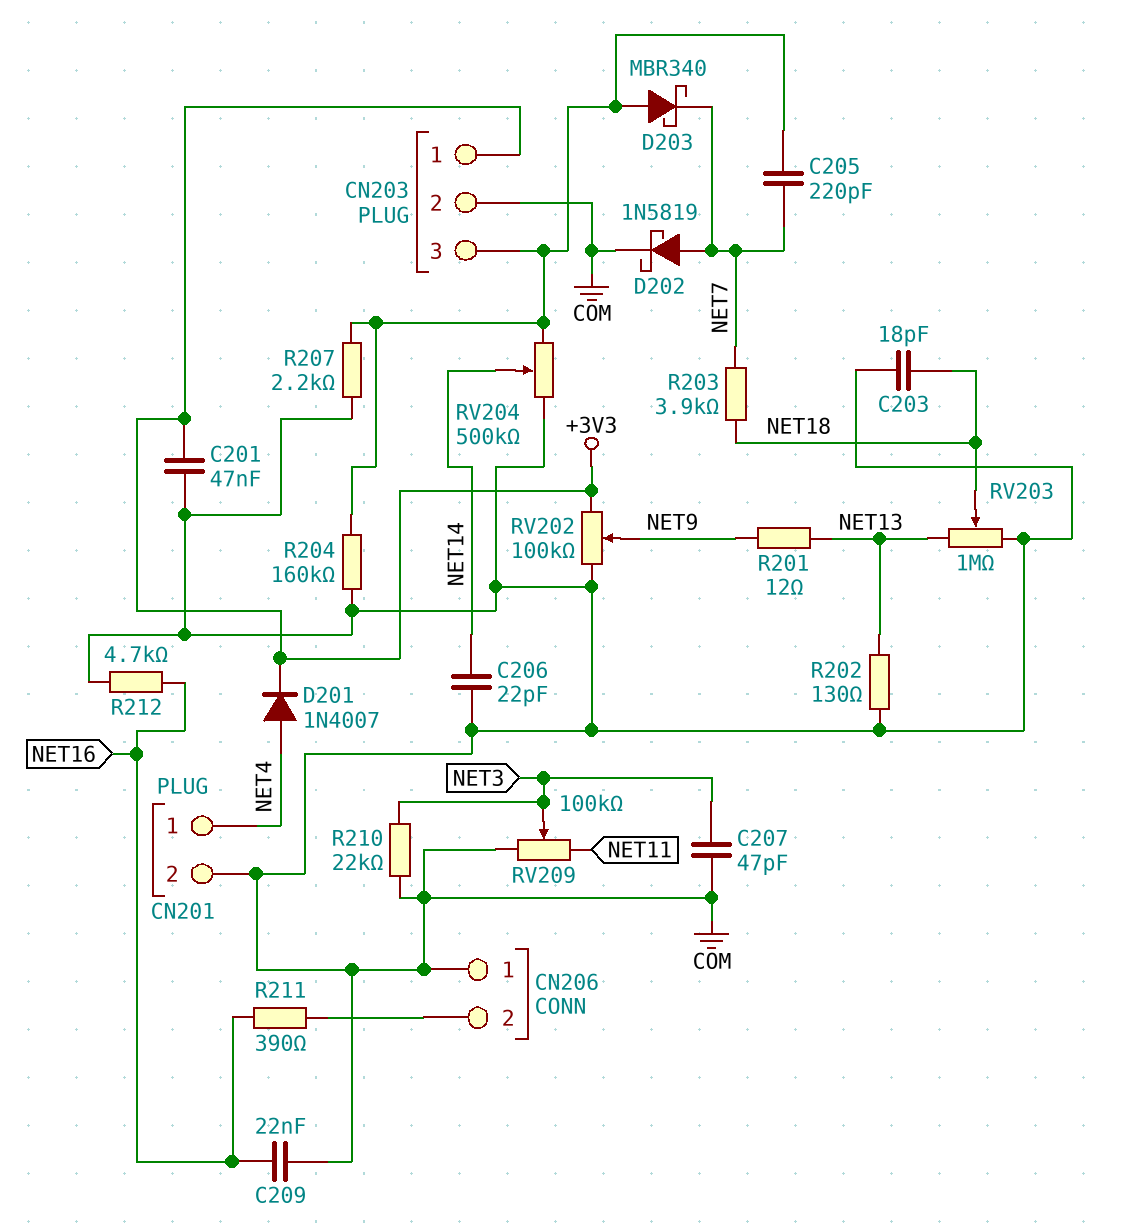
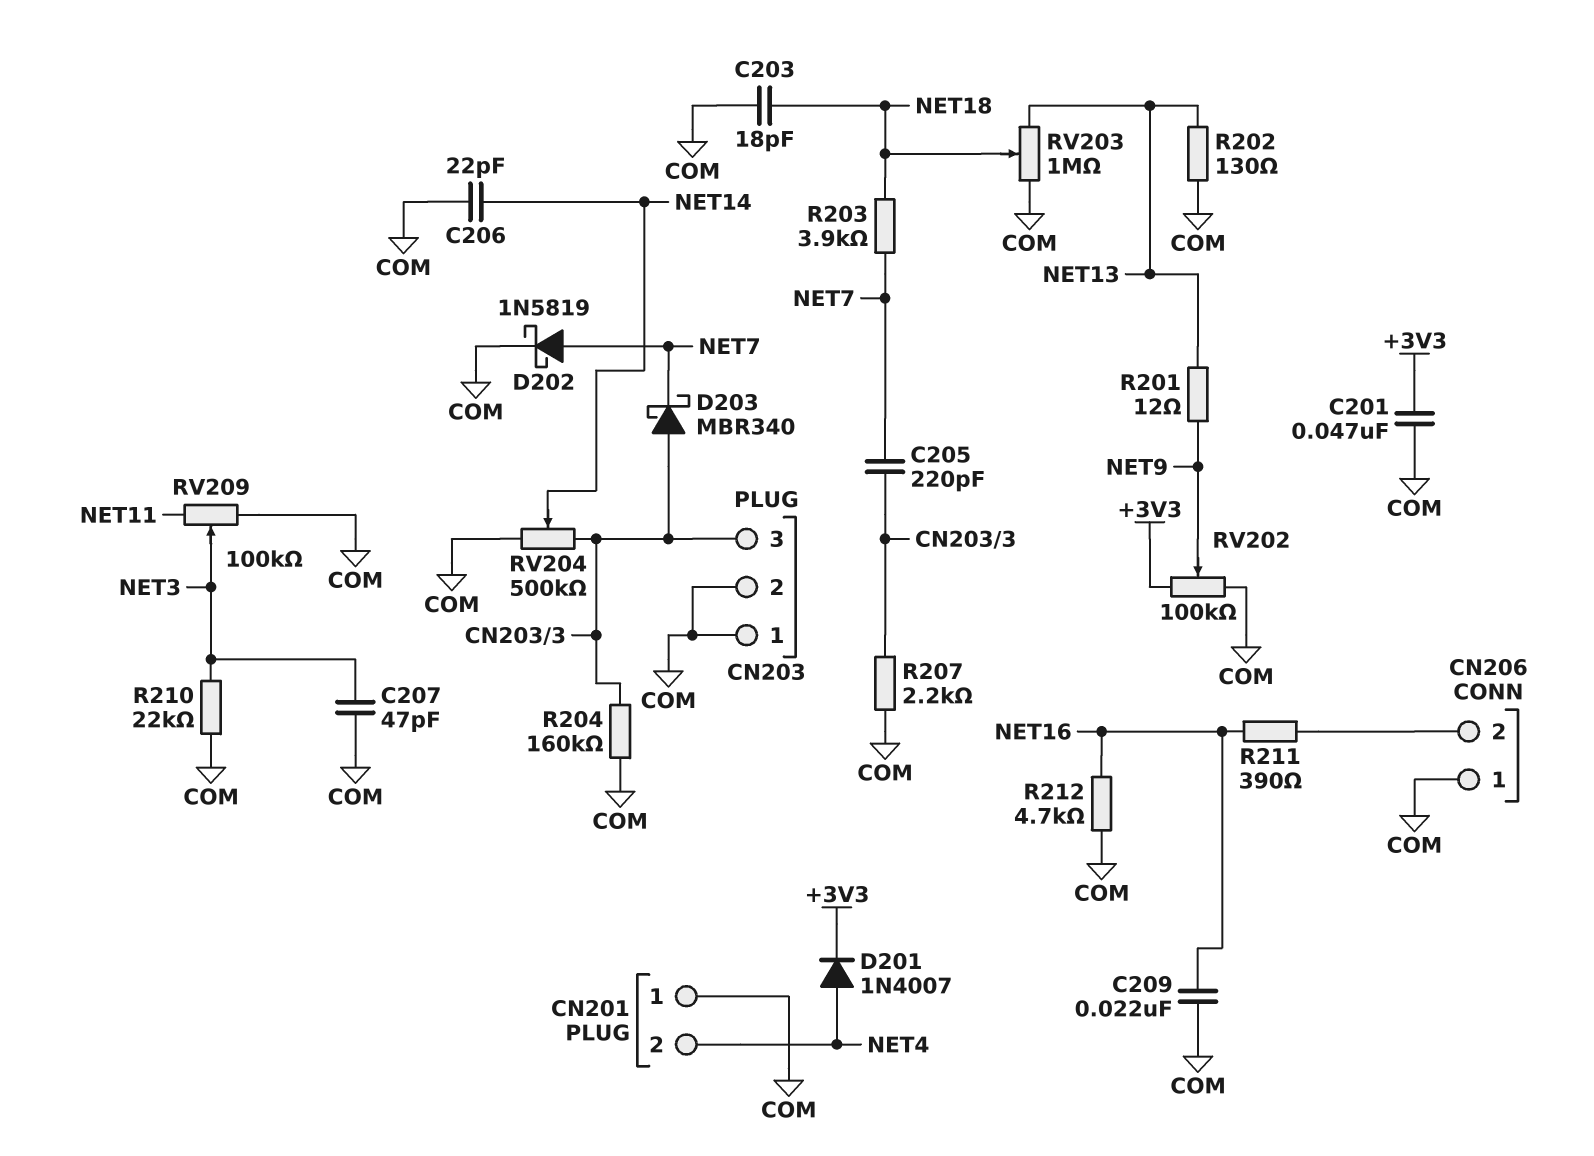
CN201 pin 1: NET4 -> COM
CN201 pin 2: COM -> NET4
CN203 pin 1: +3V3 -> COM

